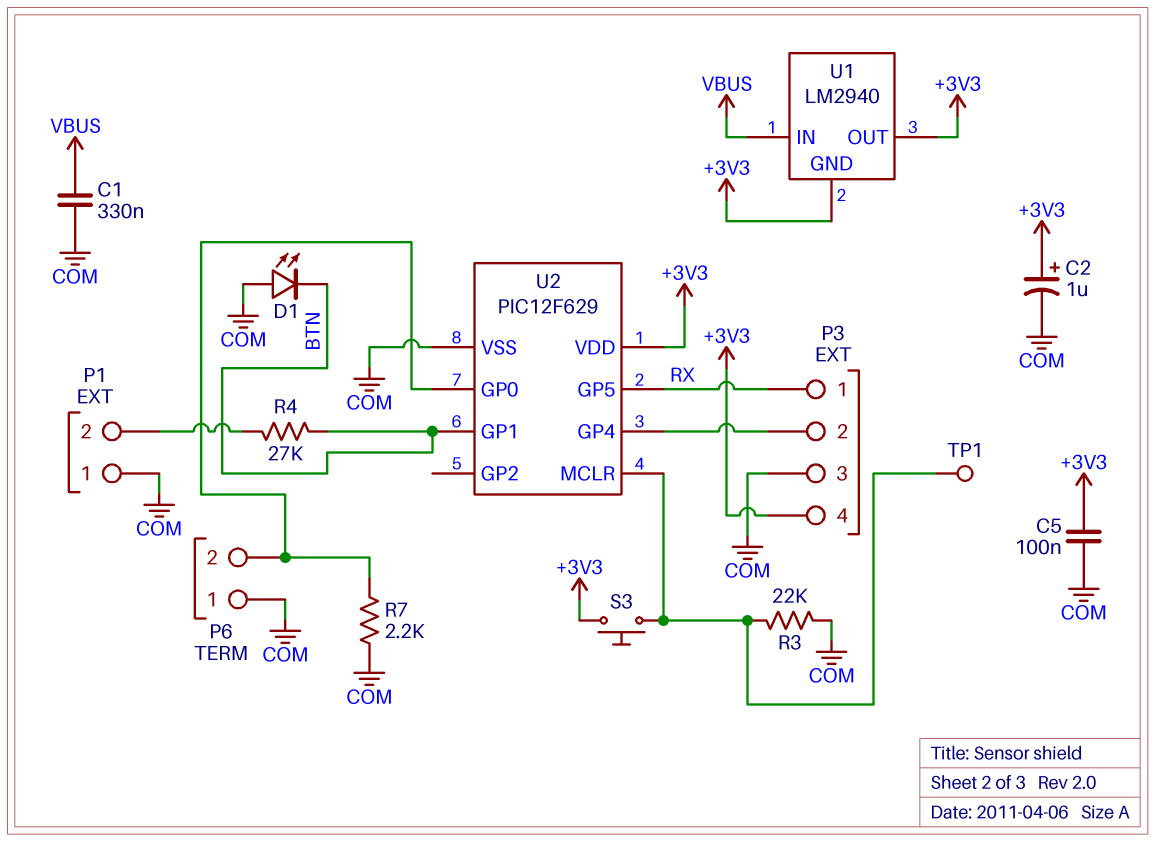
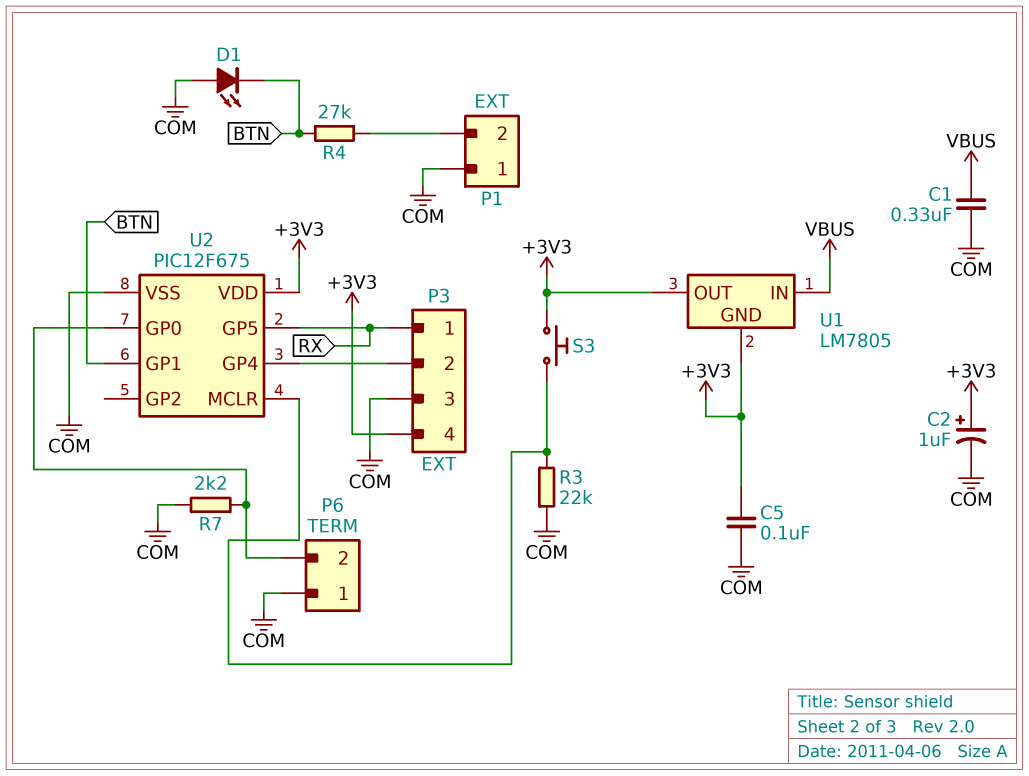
TP1: test point (U2/MCLR) -> none
U1: LM2940 -> LM7805
U2: PIC12F629 -> PIC12F675

